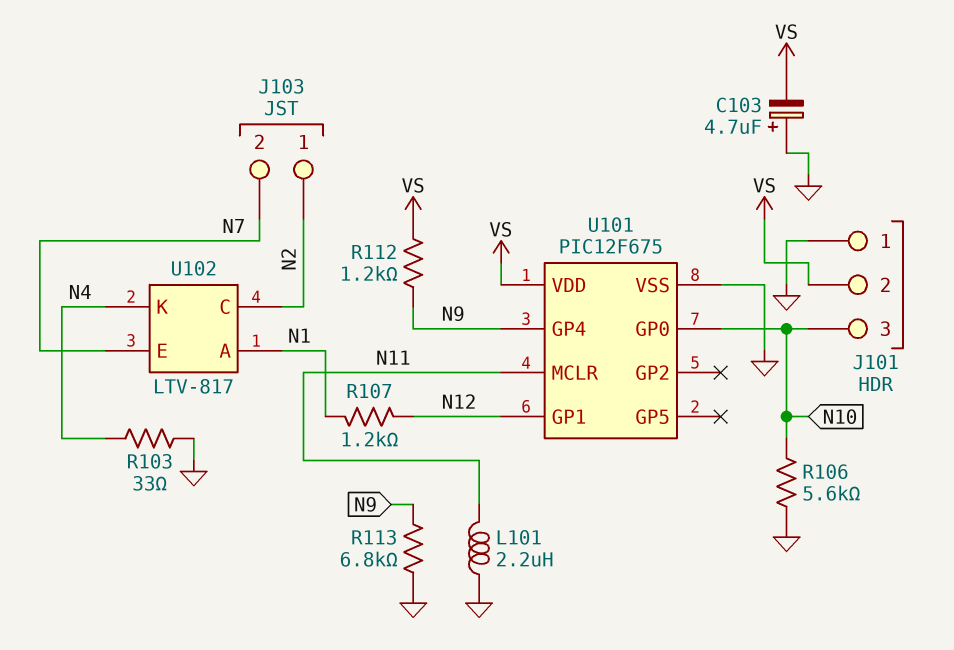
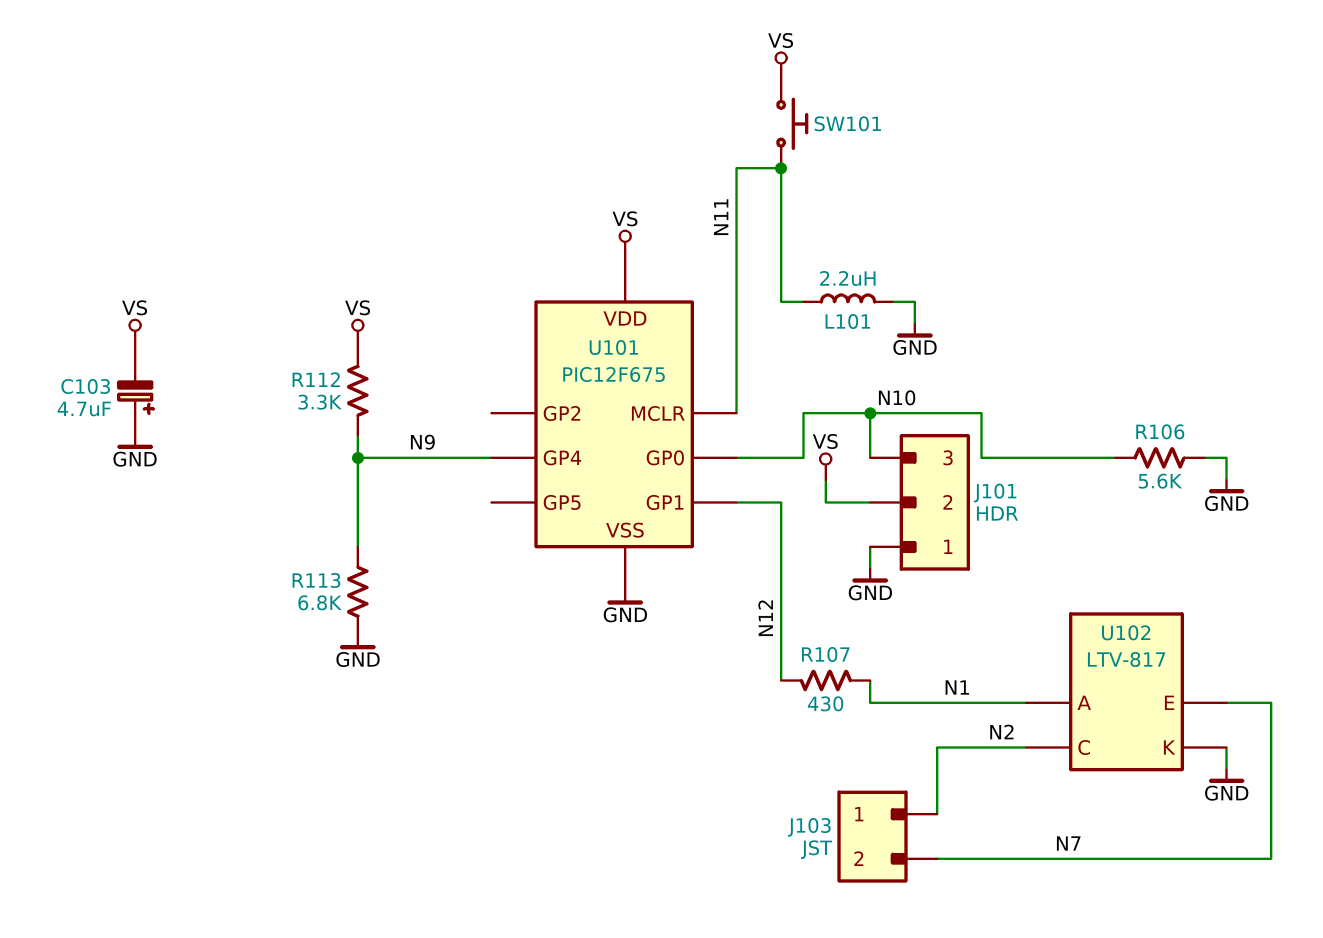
R103: 33 (GND, N4) -> none
R107: 1.2k (N1, N12) -> 430 (N1, N12)
R112: 1.2k (N9, VS) -> 3.3k (N9, VS)
SW101: none -> button (N11, VS)
U102 pin K: N4 -> GND

